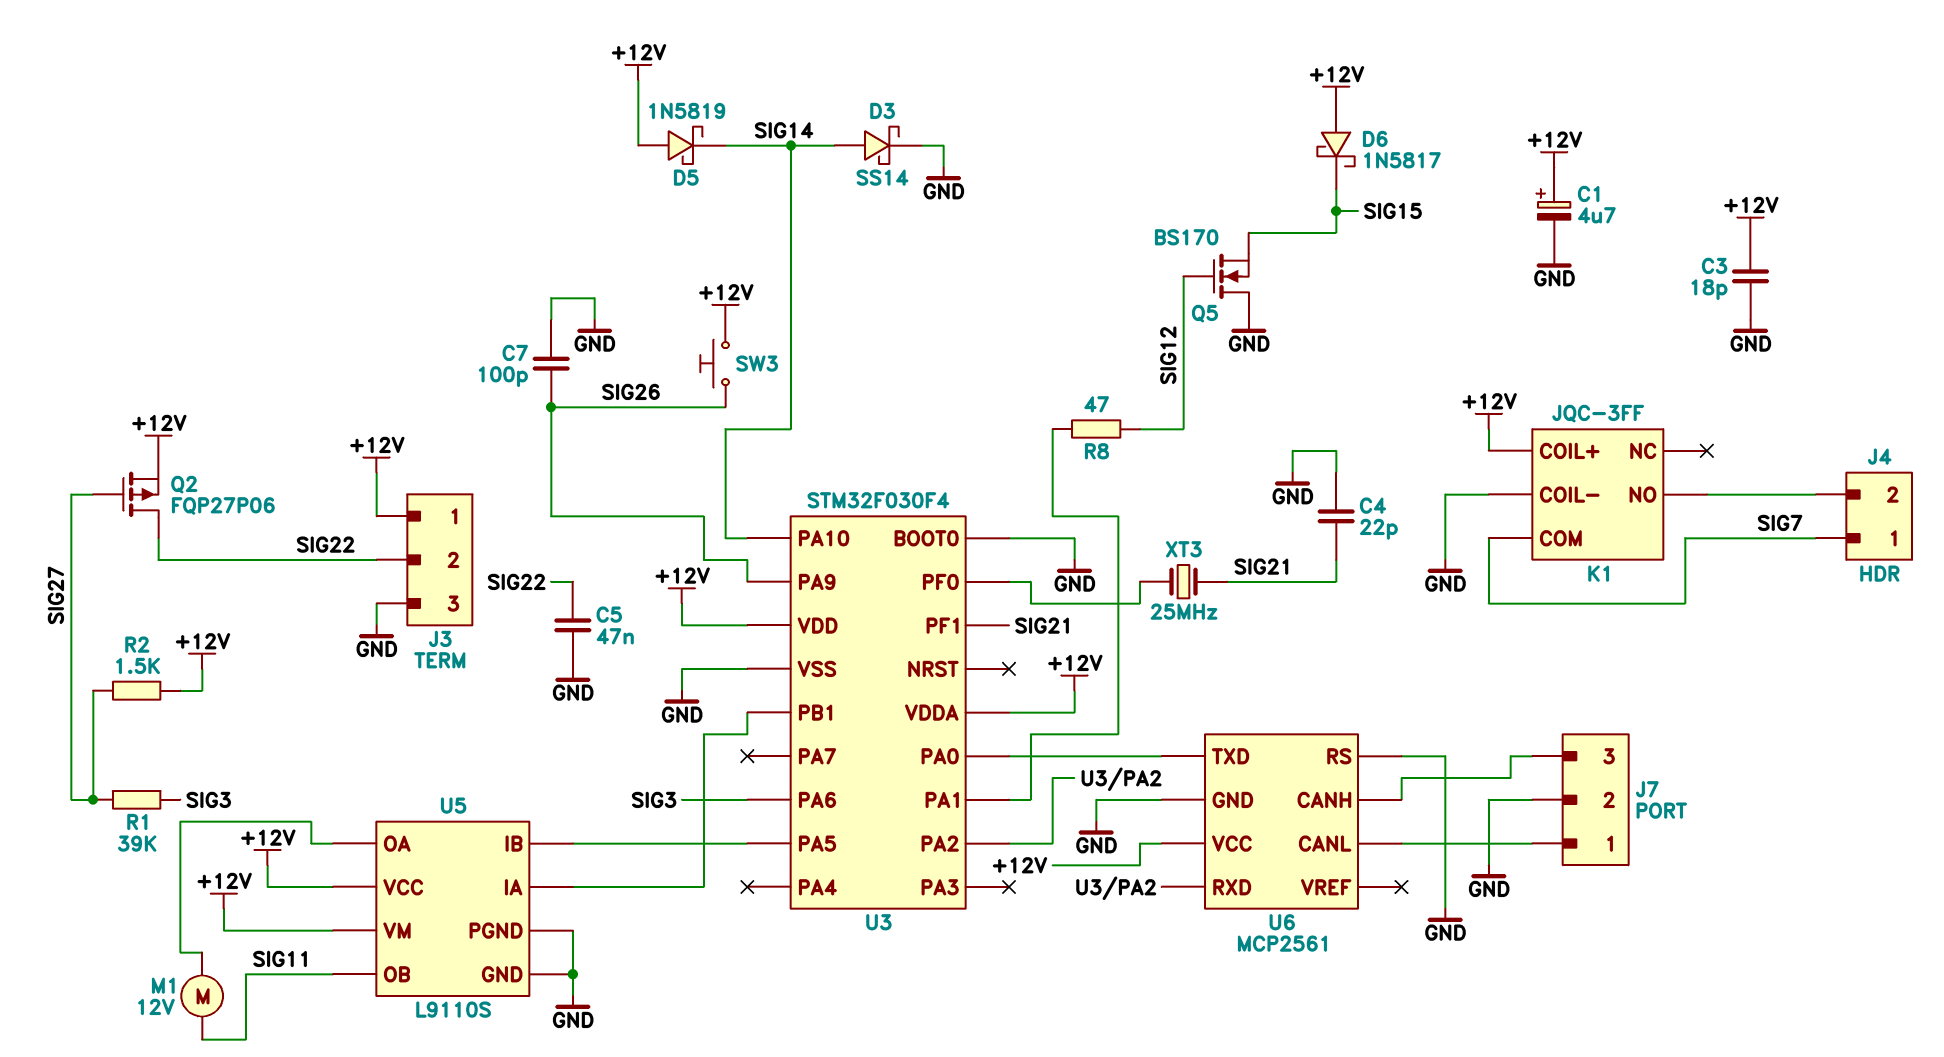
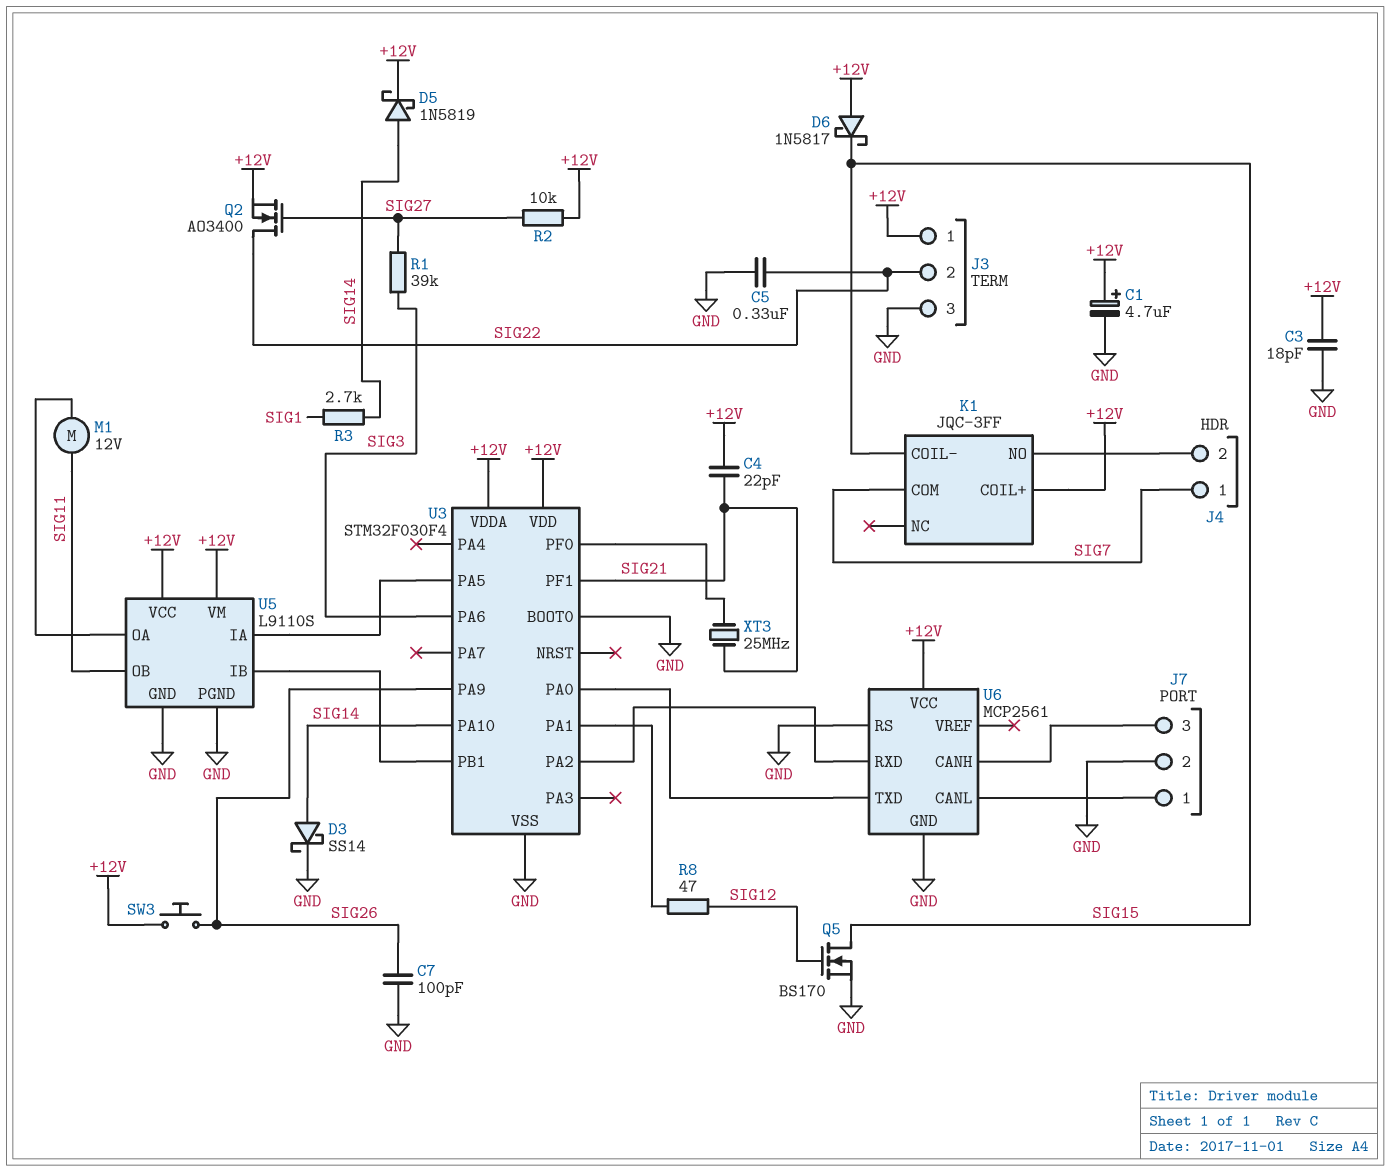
C4: 22pF (GND, SIG21) -> 22pF (+12V, SIG21)
C5: 47nF (GND, SIG22) -> 330nF (GND, SIG22)
D5: schottky 1N5819 (A +12V, K SIG14) -> schottky 1N5819 (A SIG14, K +12V)
K1 pin COIL-: GND -> SIG15
Q2: PMOS FQP27P06 (G SIG27, D SIG22, S +12V) -> NMOS AO3400 (G SIG27, D SIG22, S +12V)
Q5: NMOS BS170 (G SIG12, D GND, S SIG15) -> NMOS BS170 (G SIG12, D SIG15, S GND)
R2: 1.5k (+12V, SIG27) -> 10k (+12V, SIG27)
R3: none -> 2.7k (SIG1, SIG14)
U5 pin IA: U3/PB1 -> U3/PA5
U5 pin IB: U3/PA5 -> U3/PB1

